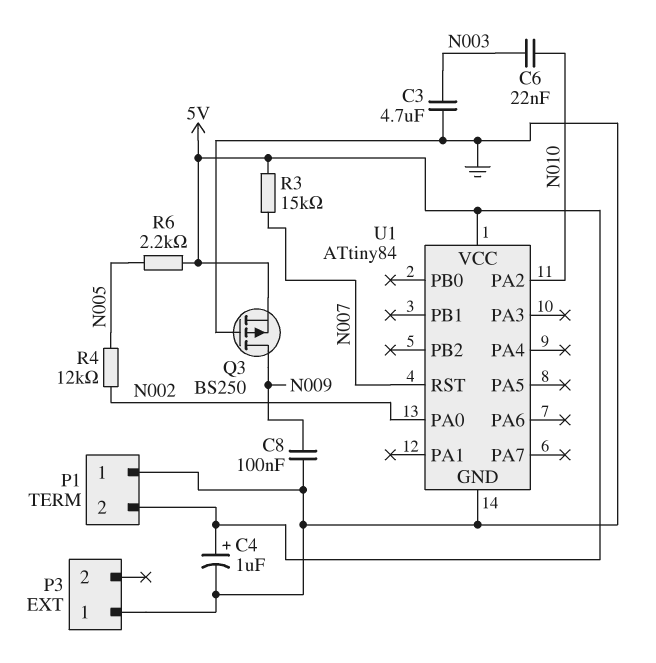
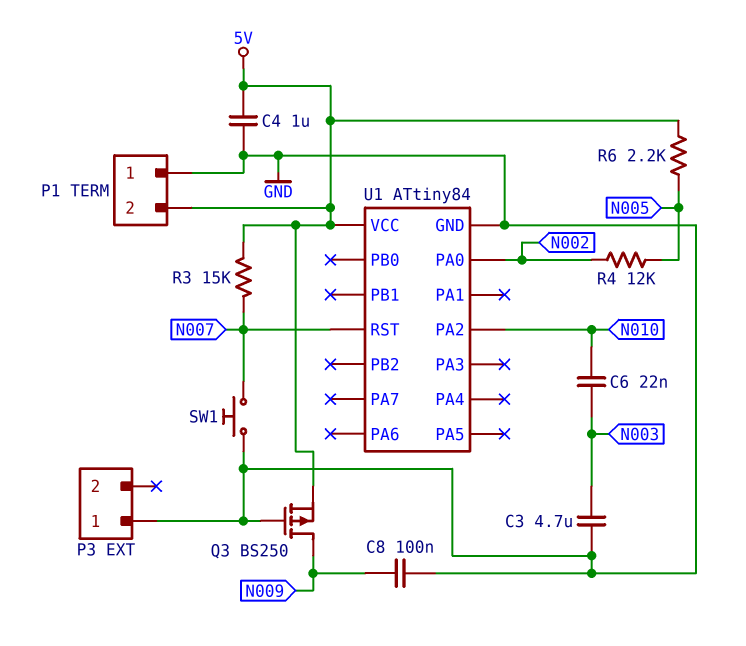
C4: 1uF (plus 5V, minus GND) -> 1uF (5V, GND)
SW1: none -> button (GND, N007)

